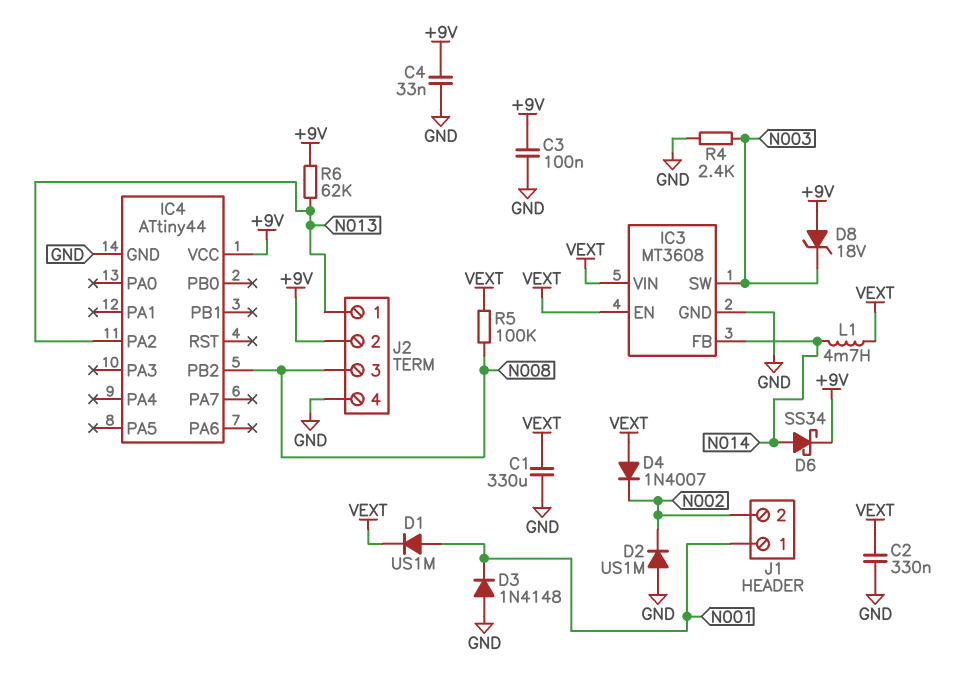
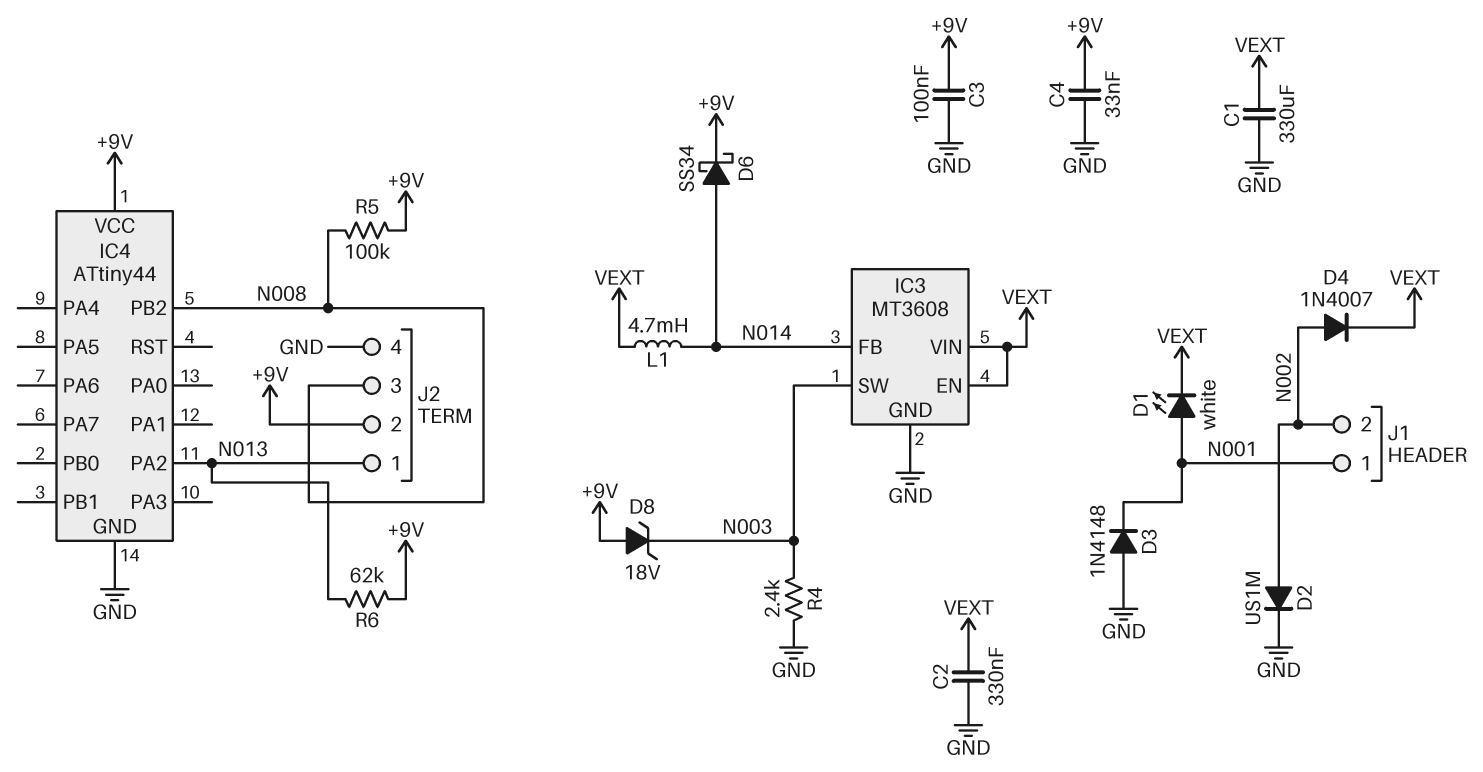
D1: diode US1M (A N001, K VEXT) -> LED white (A N001, K VEXT)
D2: diode US1M (A GND, K N002) -> diode US1M (A N002, K GND)
D4: diode 1N4007 (A VEXT, K N002) -> diode 1N4007 (A N002, K VEXT)
R5: 100k (N008, VEXT) -> 100k (+9V, N008)

